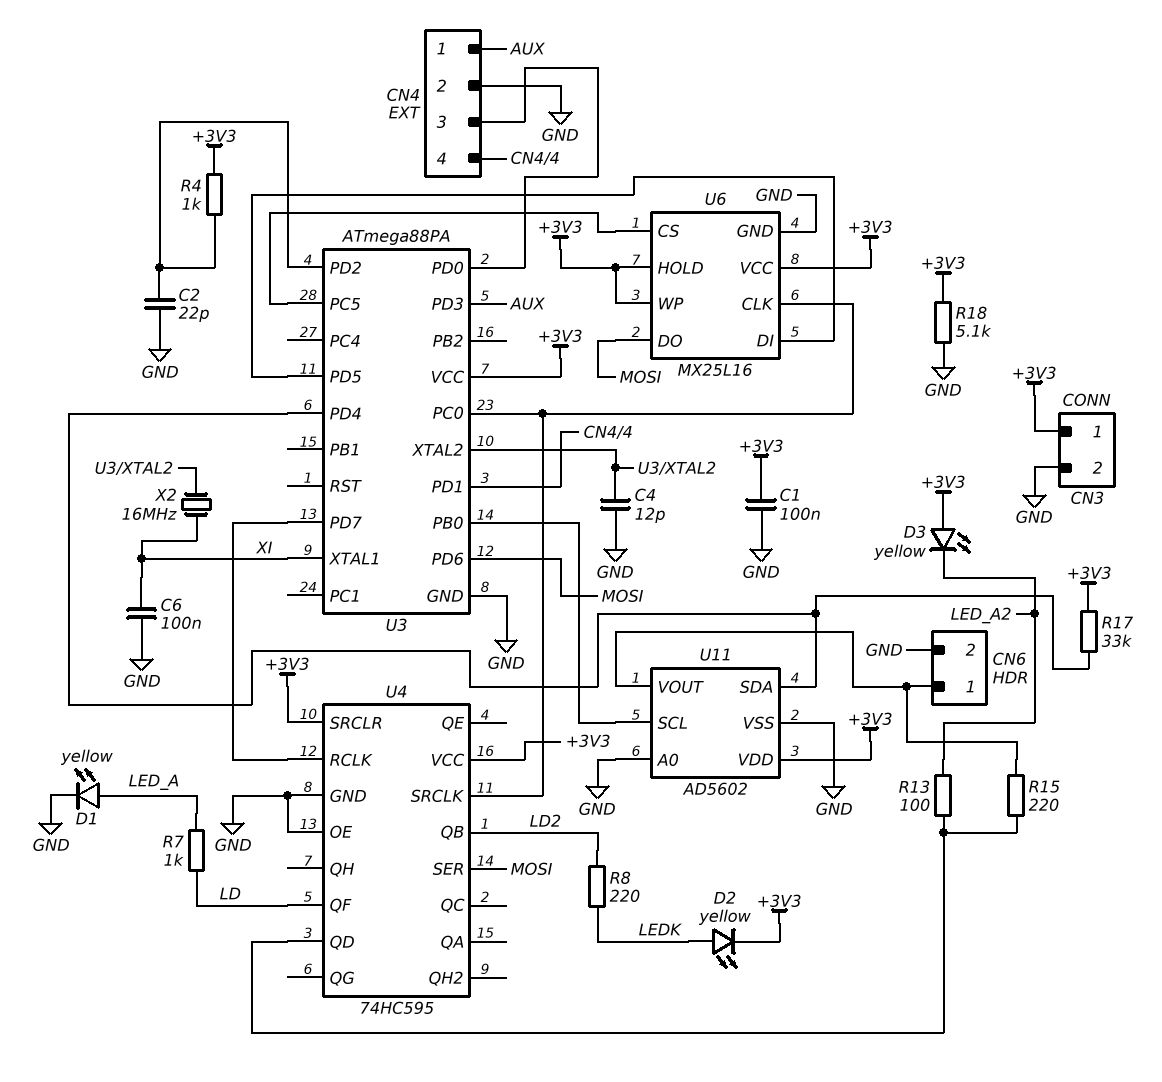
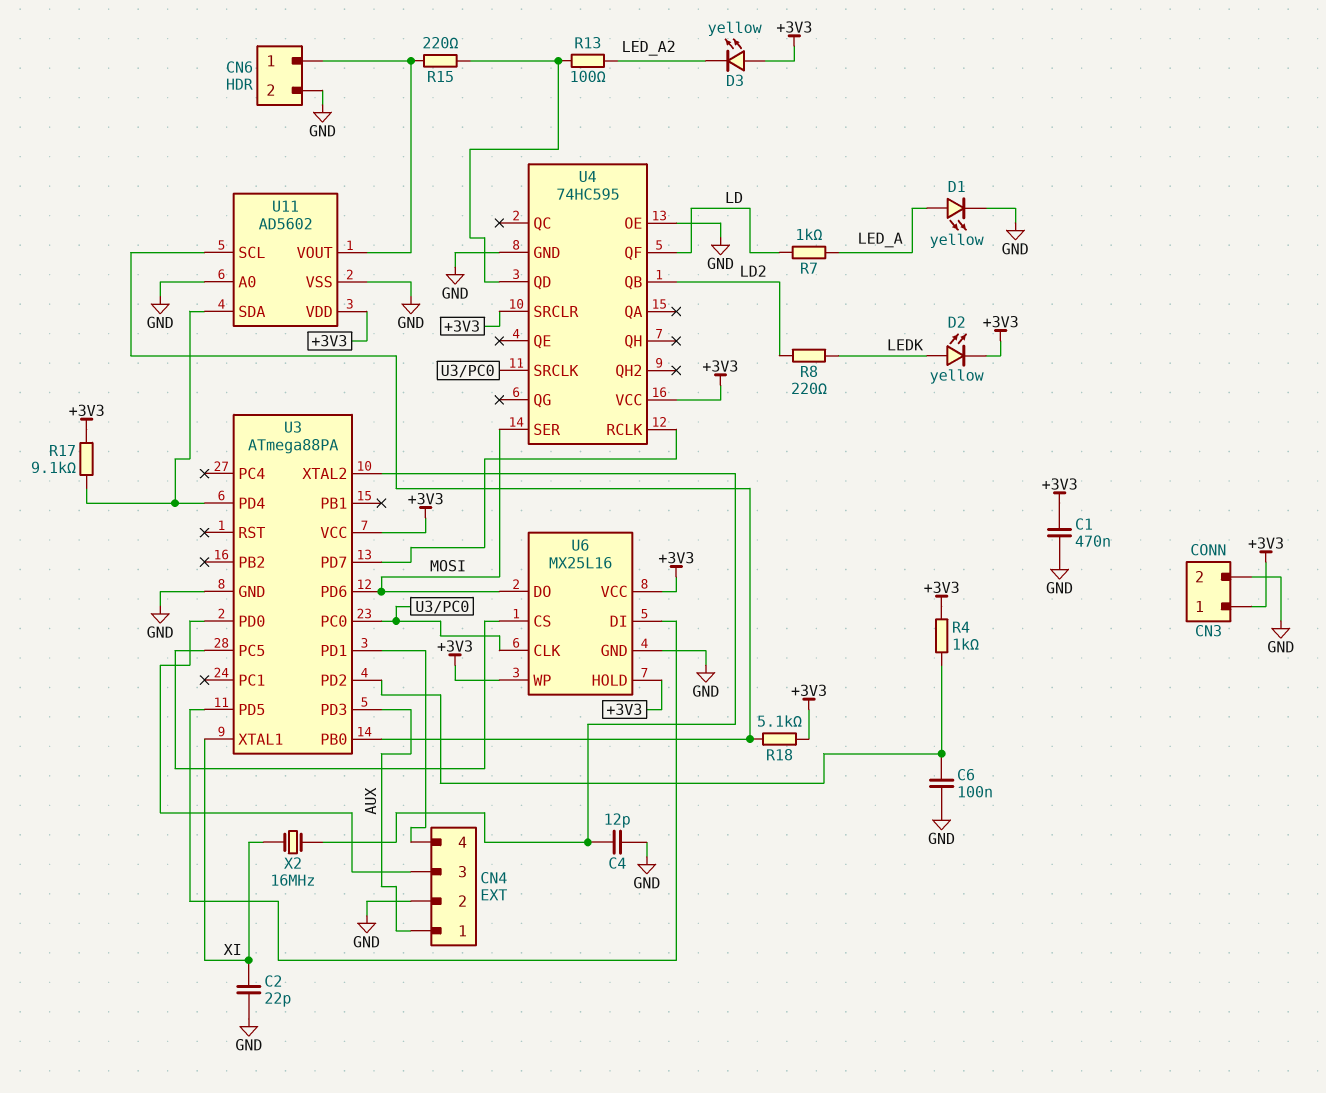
C1: 100nF (+3V3, GND) -> 470nF (+3V3, GND)
C2: 22pF (GND, U3/PD2) -> 22pF (GND, XI)
C6: 100nF (GND, XI) -> 100nF (GND, U3/PD2)
R17: 33k (+3V3, U3/PD4) -> 9.1k (+3V3, U3/PD4)
R18: 5.1k (+3V3, GND) -> 5.1k (+3V3, U3/PB0)

